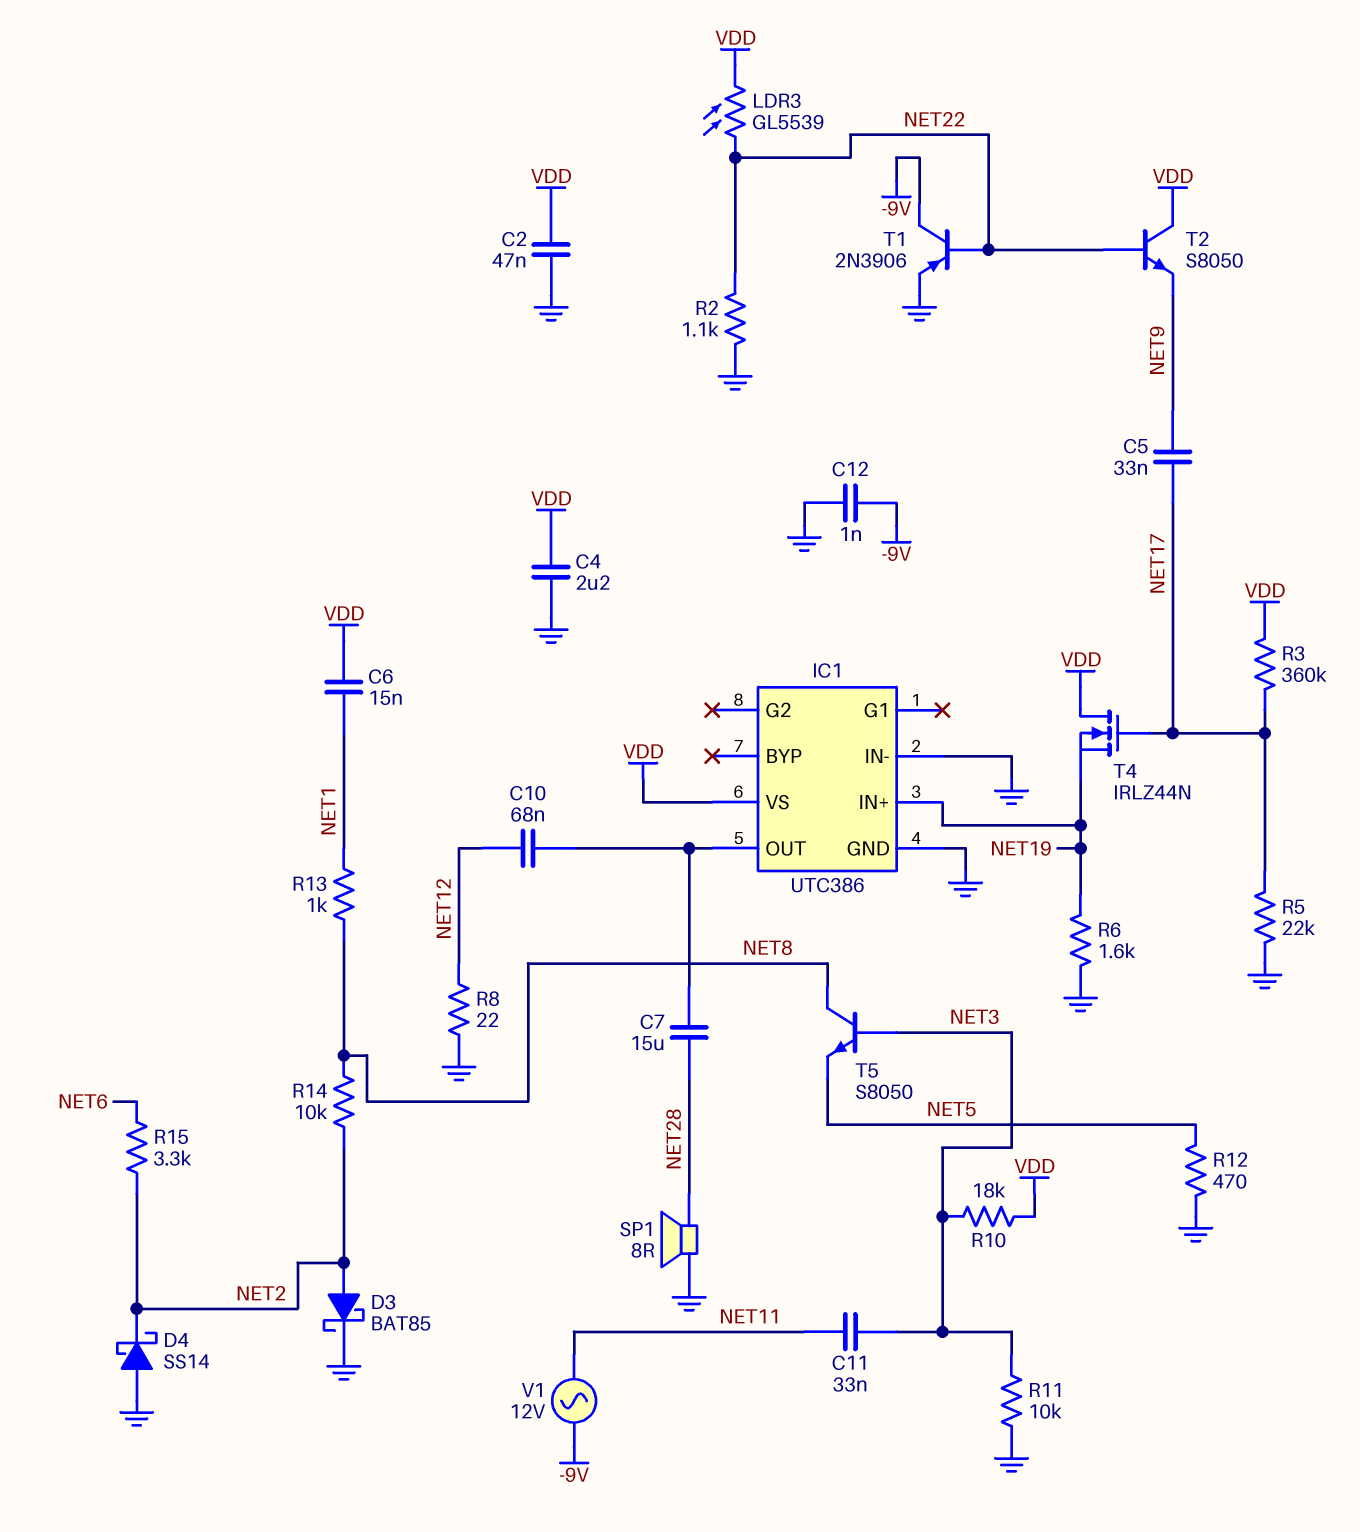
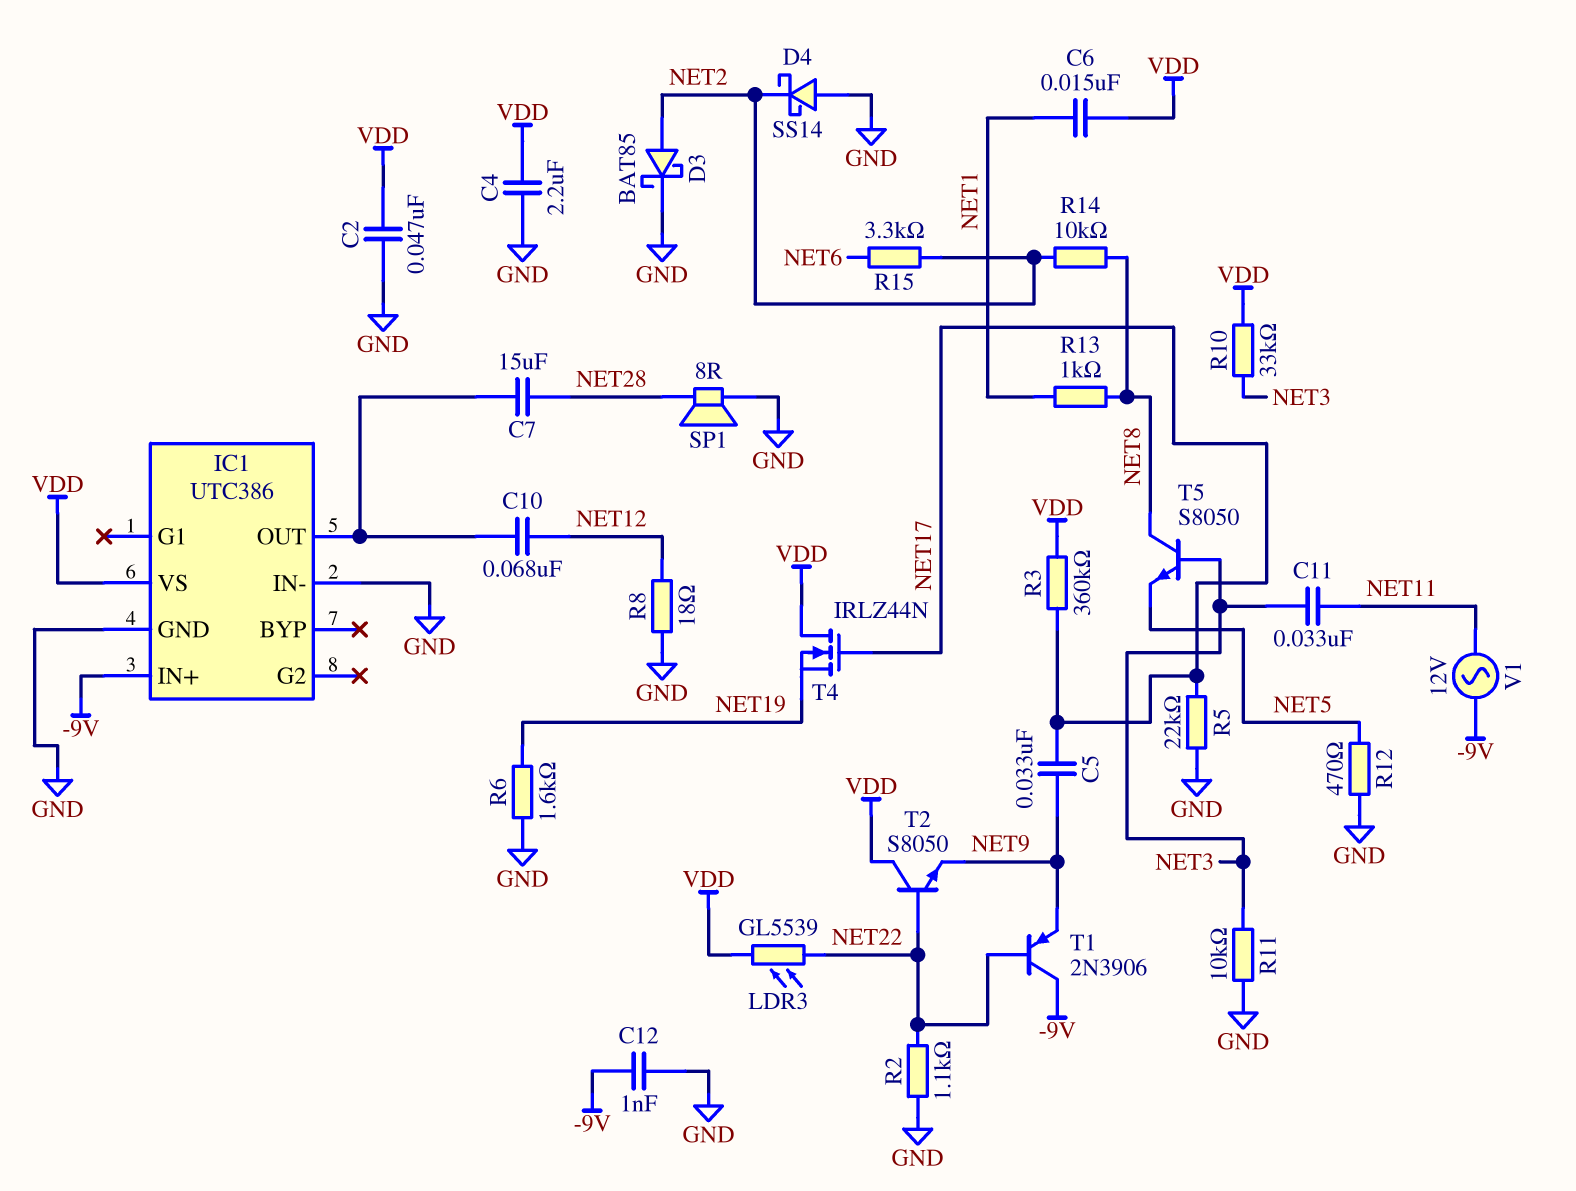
IC1 pin IN+: NET19 -> -9V
R8: 22 (GND, NET12) -> 18 (GND, NET12)
R10: 18k (NET3, VDD) -> 33k (NET3, VDD)
T1: PNP 2N3906 (B NET22, C -9V, E GND) -> PNP 2N3906 (B NET22, C -9V, E NET9)

